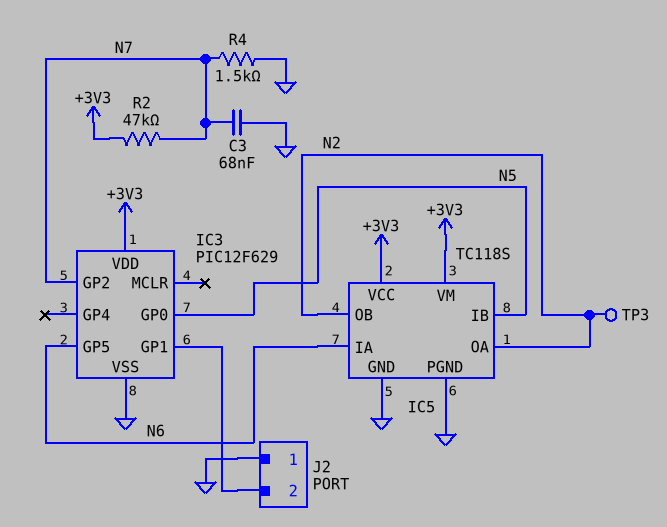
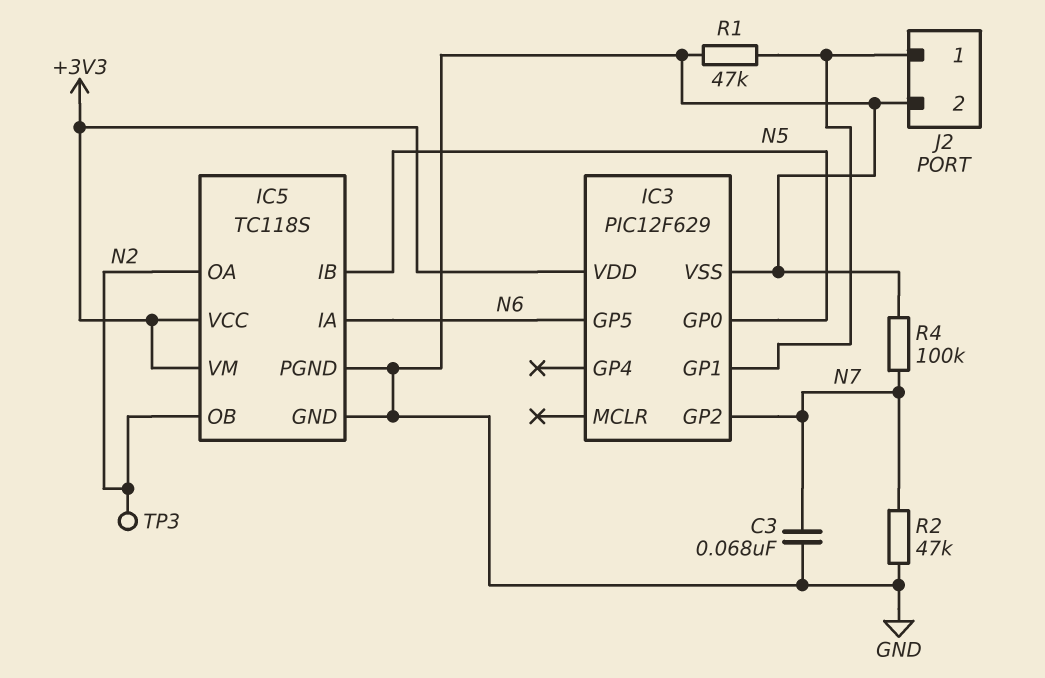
J2 pin 1: GND -> IC3/GP1
J2 pin 2: IC3/GP1 -> GND
R1: none -> 47k (GND, IC3/GP1)
R2: 47k (+3V3, N7) -> 47k (GND, N7)
R4: 1.5k (GND, N7) -> 100k (GND, N7)

